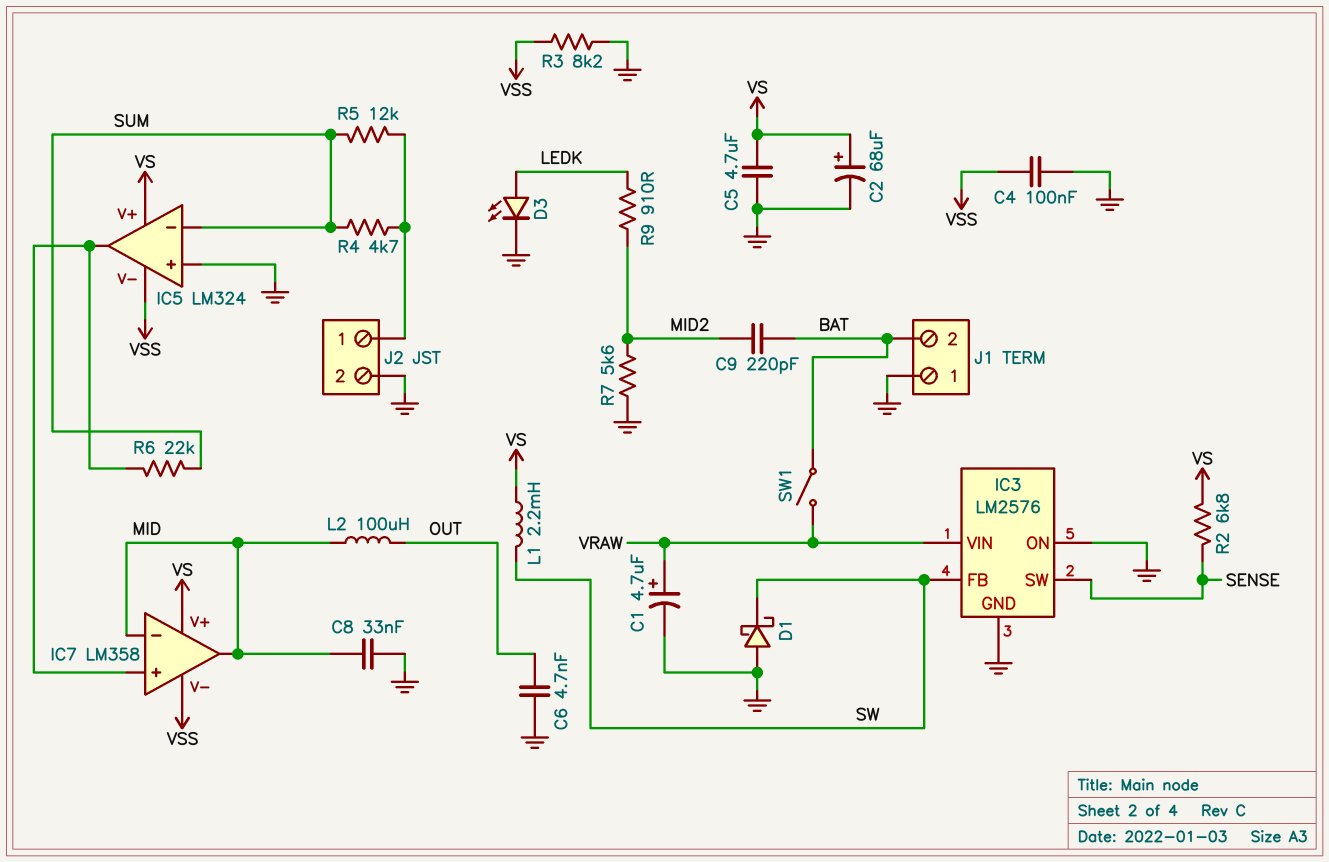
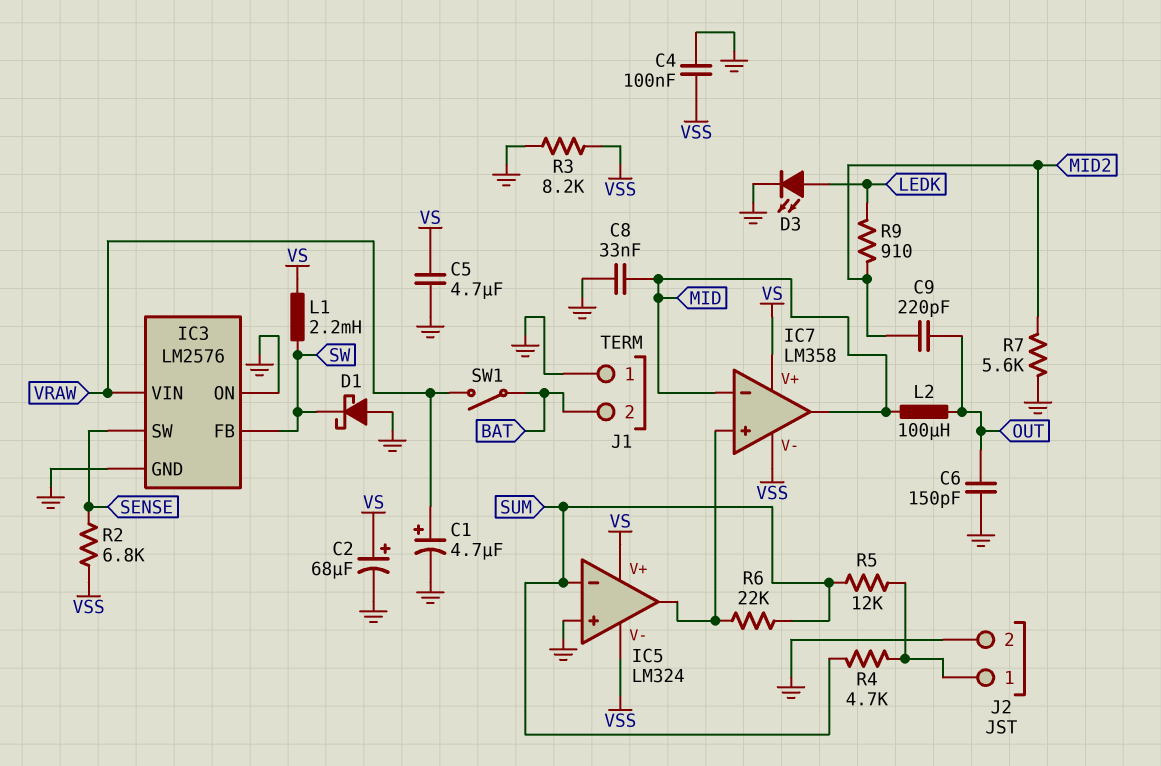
C6: 4.7nF (GND, OUT) -> 150pF (GND, OUT)
C9: 220pF (BAT, MID2) -> 220pF (MID2, OUT)
R2: 6.8k (SENSE, VS) -> 6.8k (SENSE, VSS)

